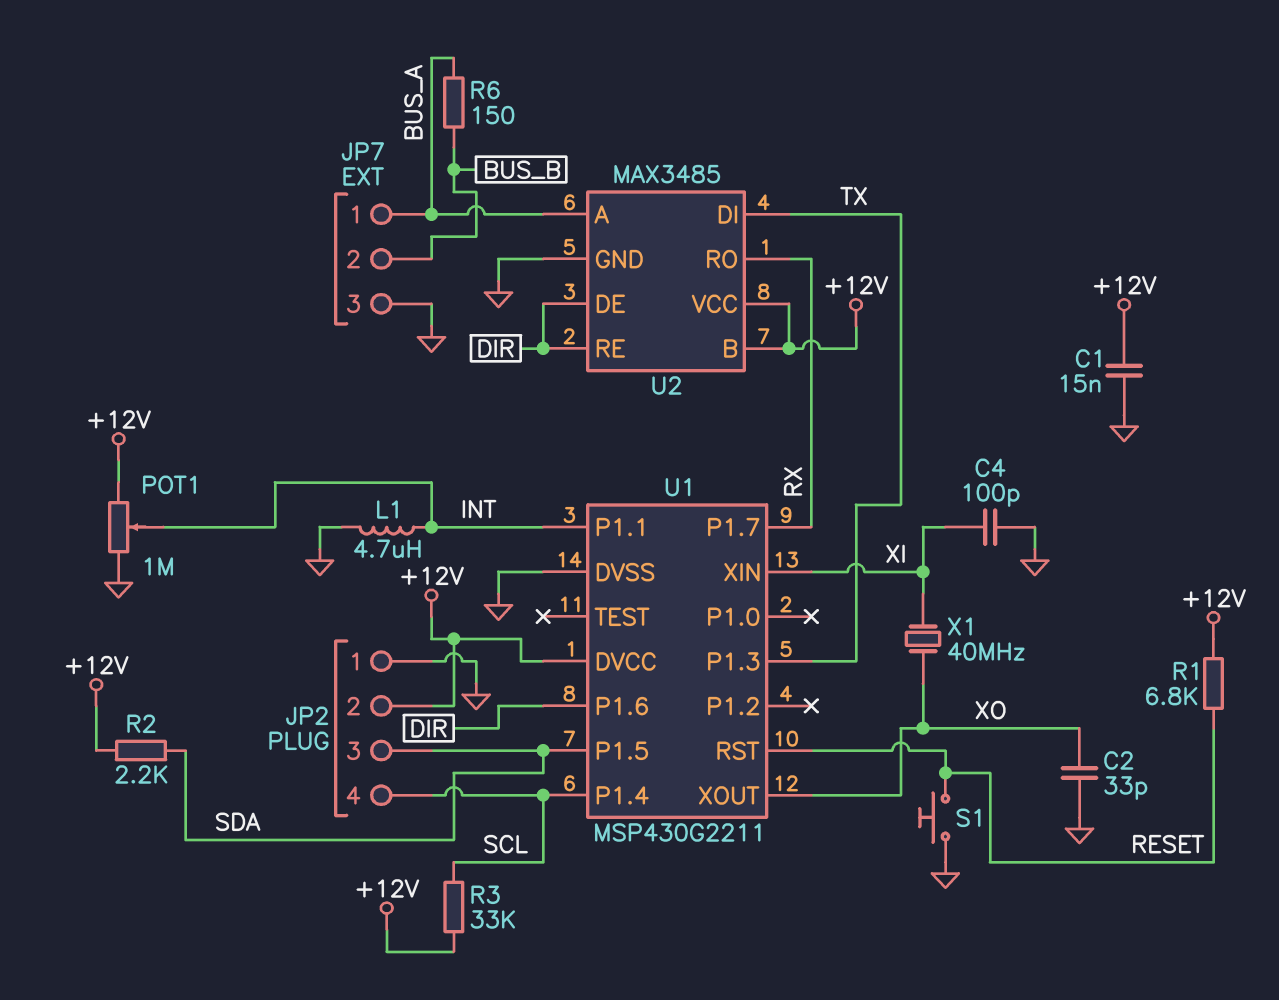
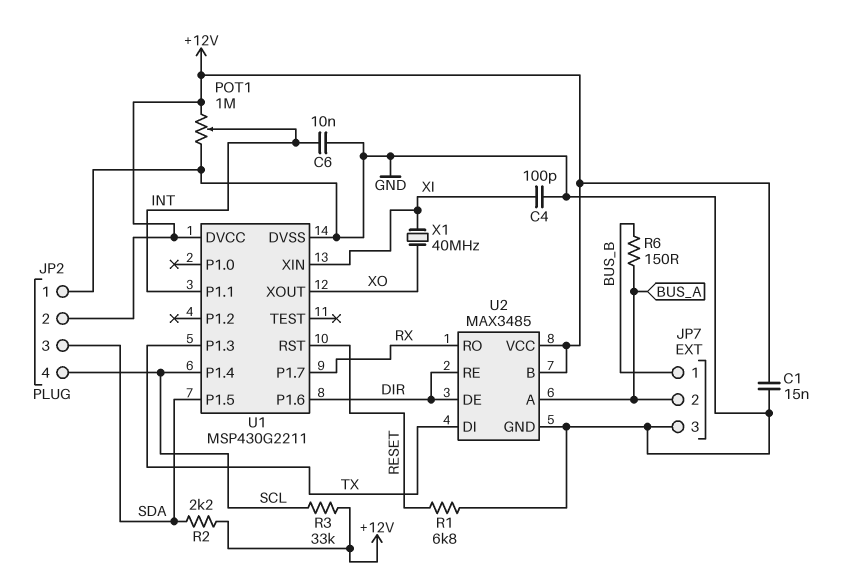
C2: 33pF (GND, XO) -> none
C6: none -> 10nF (GND, INT)
JP7 pin 1: BUS_A -> BUS_B
JP7 pin 2: BUS_B -> BUS_A
L1: 4.7uH (GND, INT) -> none
R1: 6.8k (+12V, RESET) -> 6.8k (GND, RESET)
S1: button (GND, RESET) -> none

